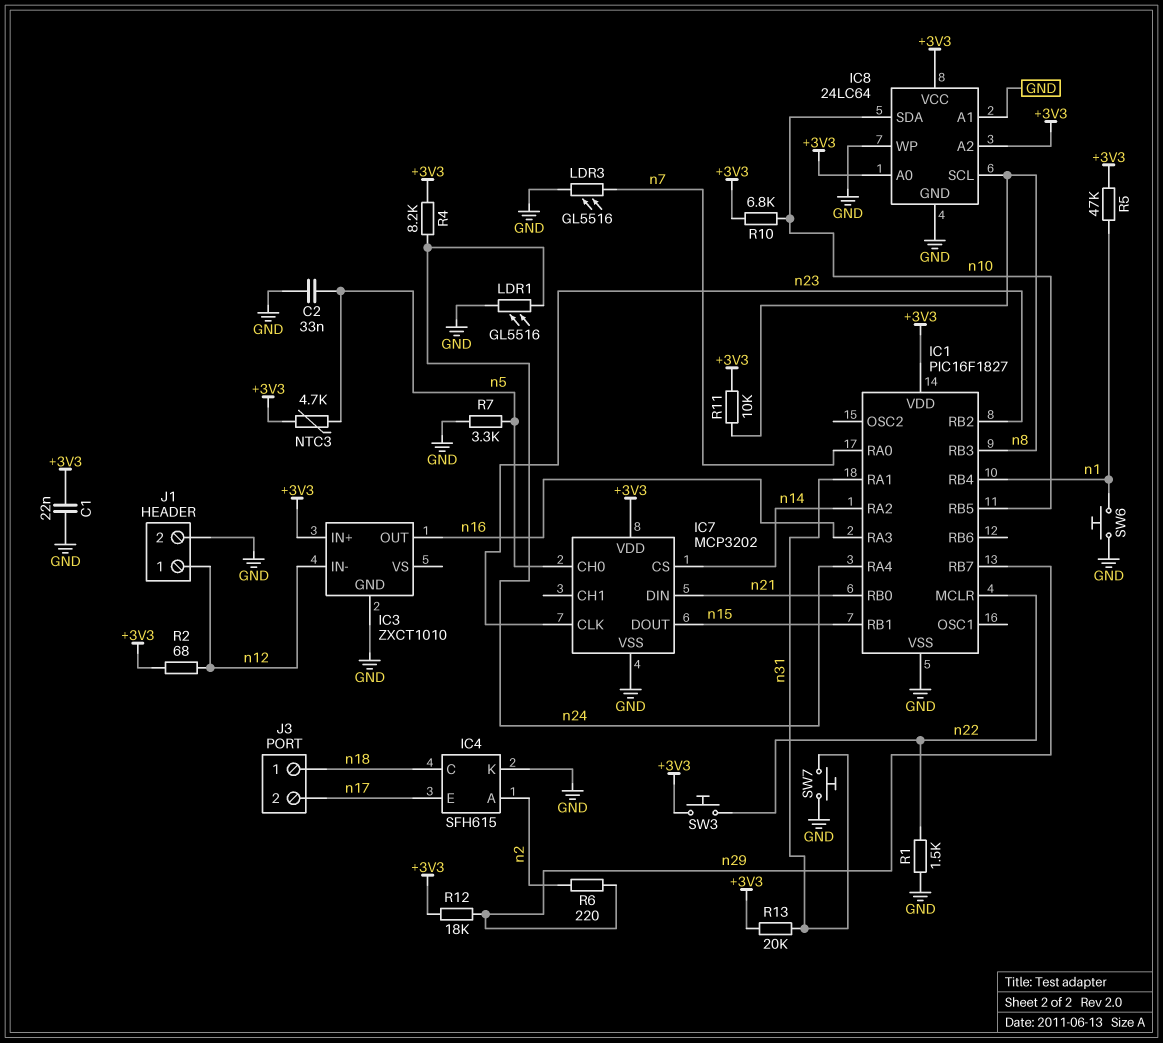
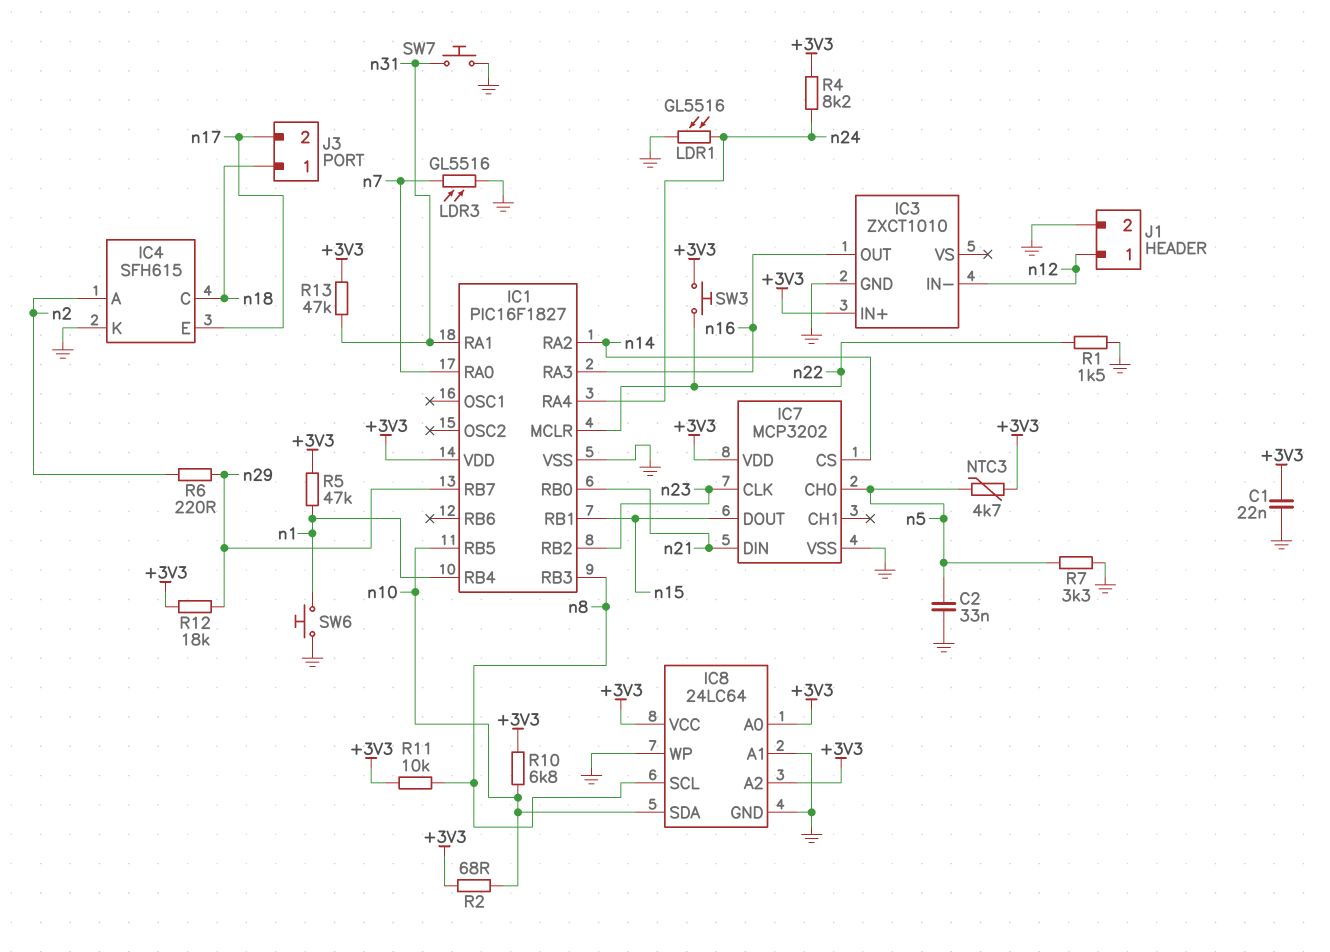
R2: 68 (+3V3, n12) -> 68 (+3V3, n10)
R13: 20k (+3V3, n31) -> 47k (+3V3, n31)

